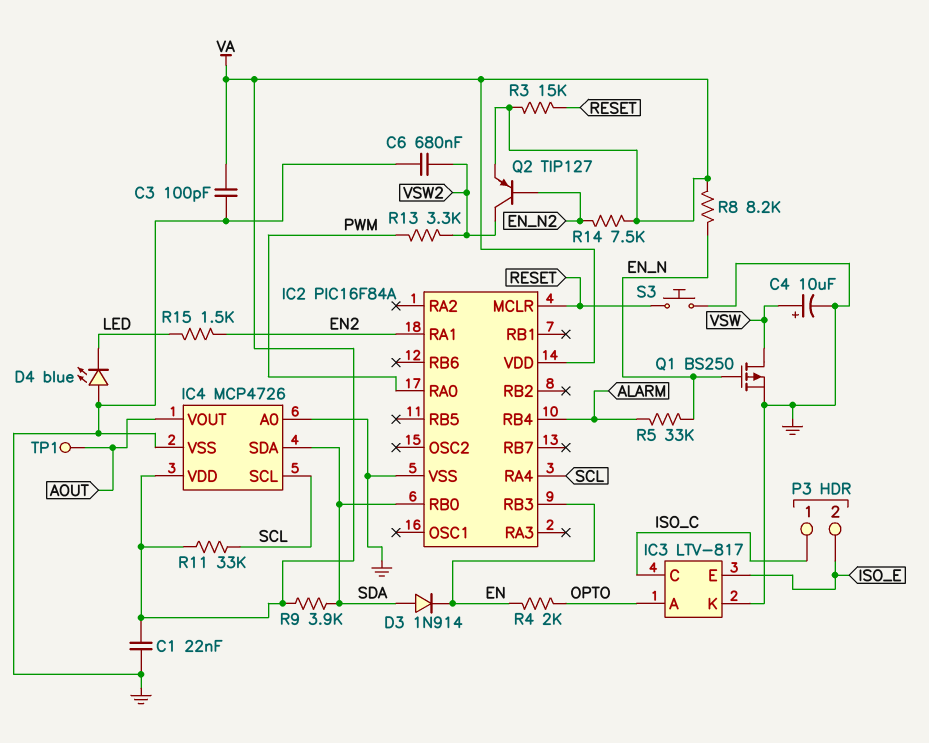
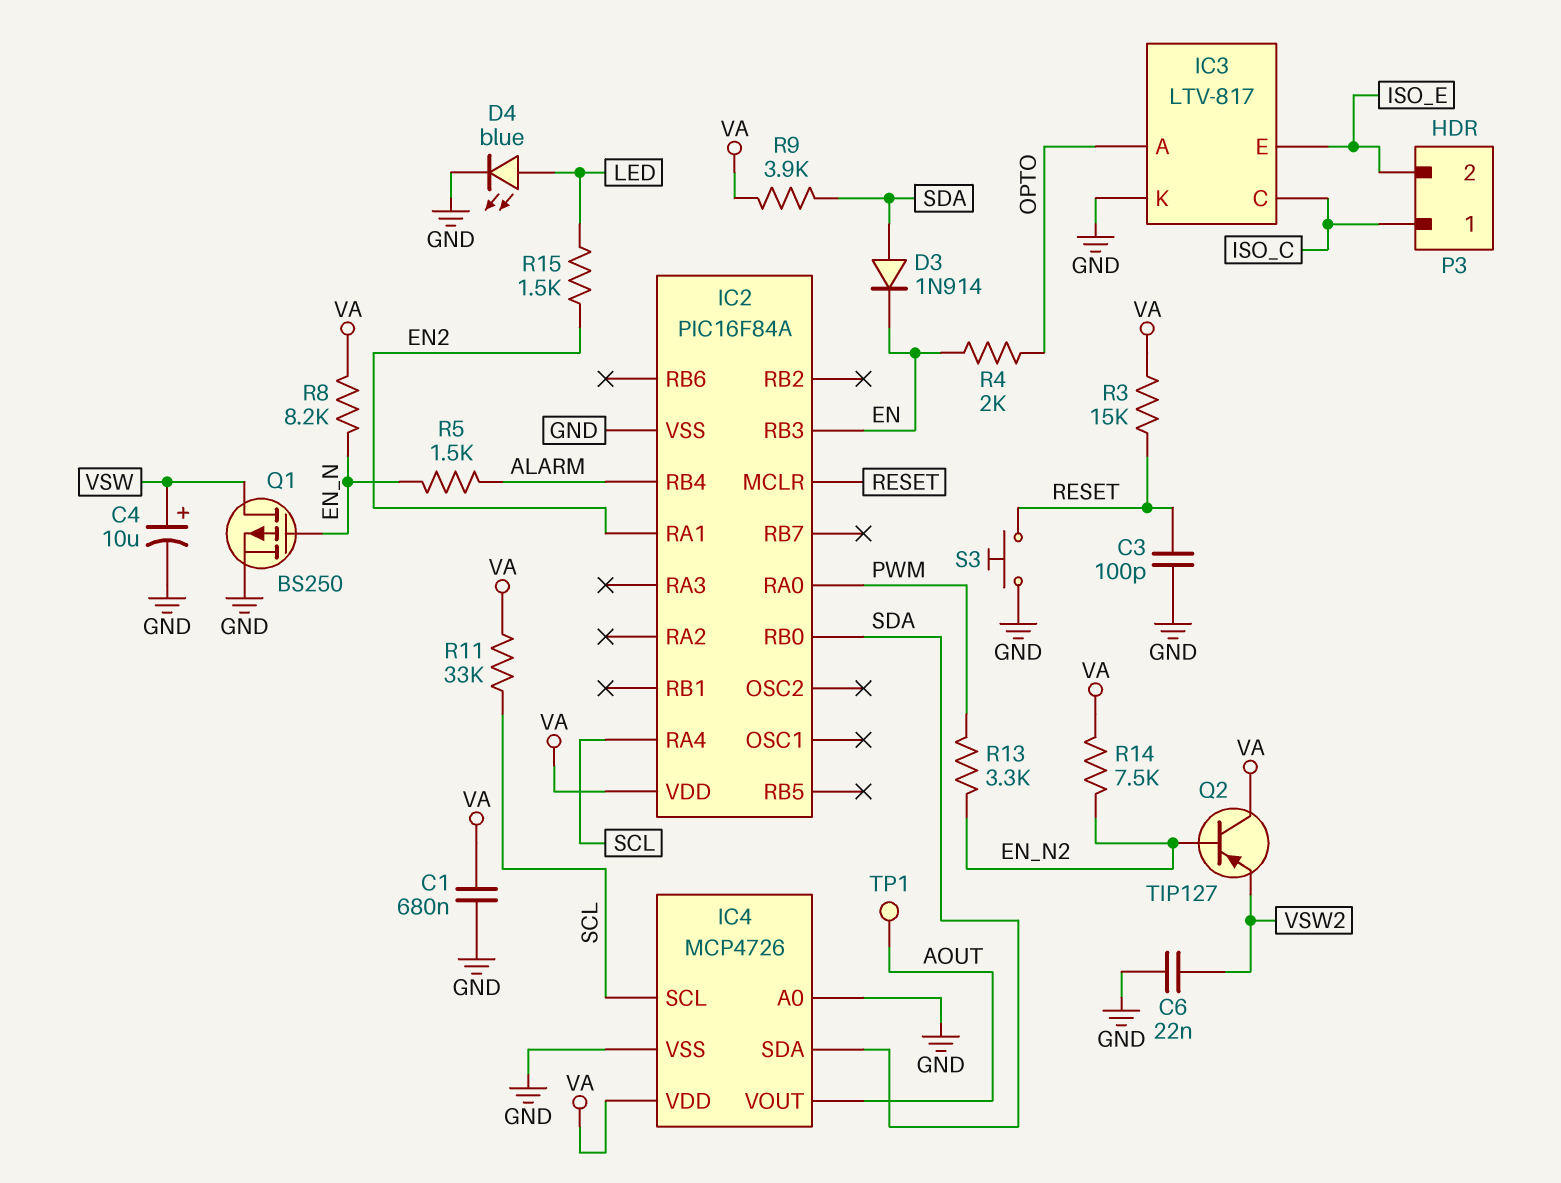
C1: 22nF (GND, VA) -> 680nF (GND, VA)
C3: 100pF (GND, VA) -> 100pF (GND, RESET)
C6: 680nF (GND, VSW2) -> 22nF (GND, VSW2)
D4: LED blue (A GND, K LED) -> LED blue (A LED, K GND)
Q2: PNP TIP127 (B EN_N2, C VSW2, E VA) -> PNP TIP127 (B EN_N2, C VA, E VSW2)
R5: 33k (ALARM, EN_N) -> 1.5k (ALARM, EN_N)
R13: 3.3k (PWM, VSW2) -> 3.3k (EN_N2, PWM)

